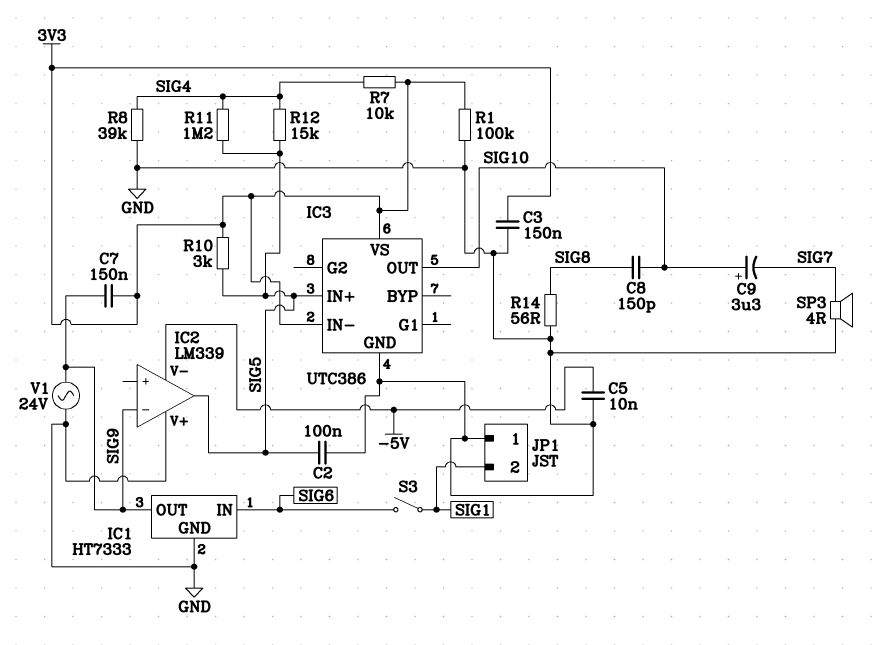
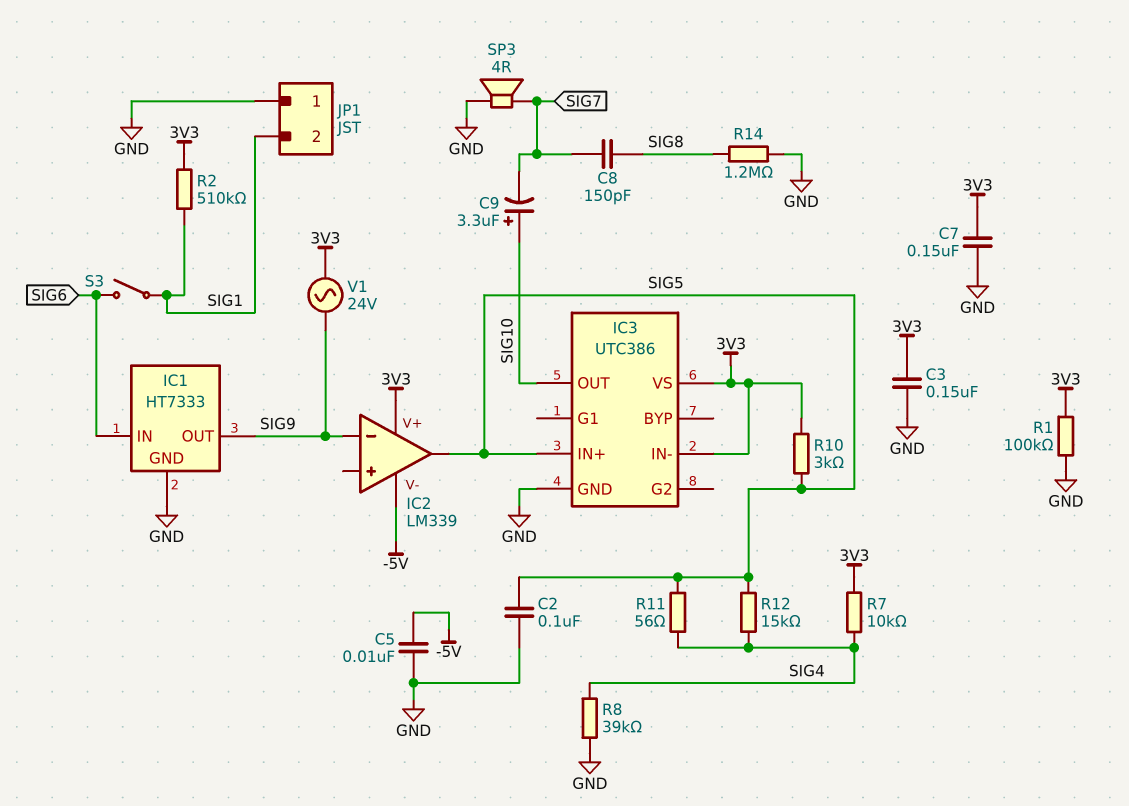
C7: 150nF (3V3, SIG9) -> 150nF (3V3, GND)
C8: 150pF (SIG8, SIG10) -> 150pF (SIG7, SIG8)
IC2 pin V+: GND -> 3V3
R2: none -> 510k (3V3, SIG1)
R11: 1.2M (SIG4, SIG5) -> 56 (SIG4, SIG5)
R14: 56 (GND, SIG8) -> 1.2M (GND, SIG8)
V1: AC 24V (GND, SIG9) -> AC 24V (3V3, SIG9)

